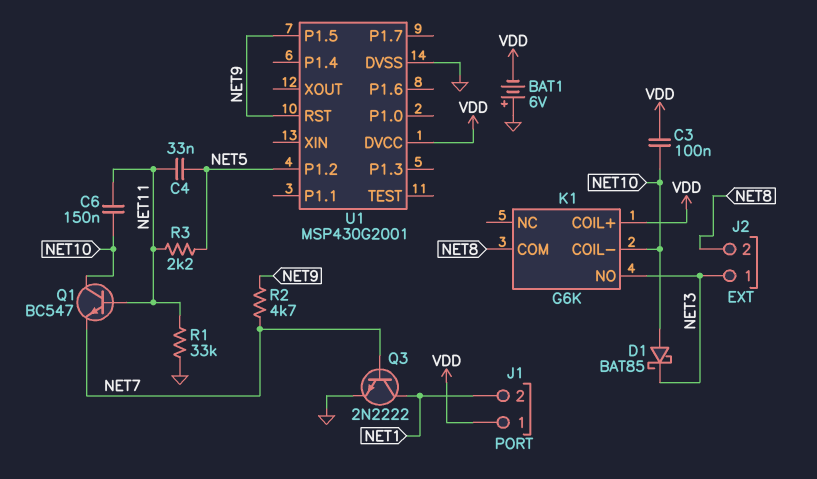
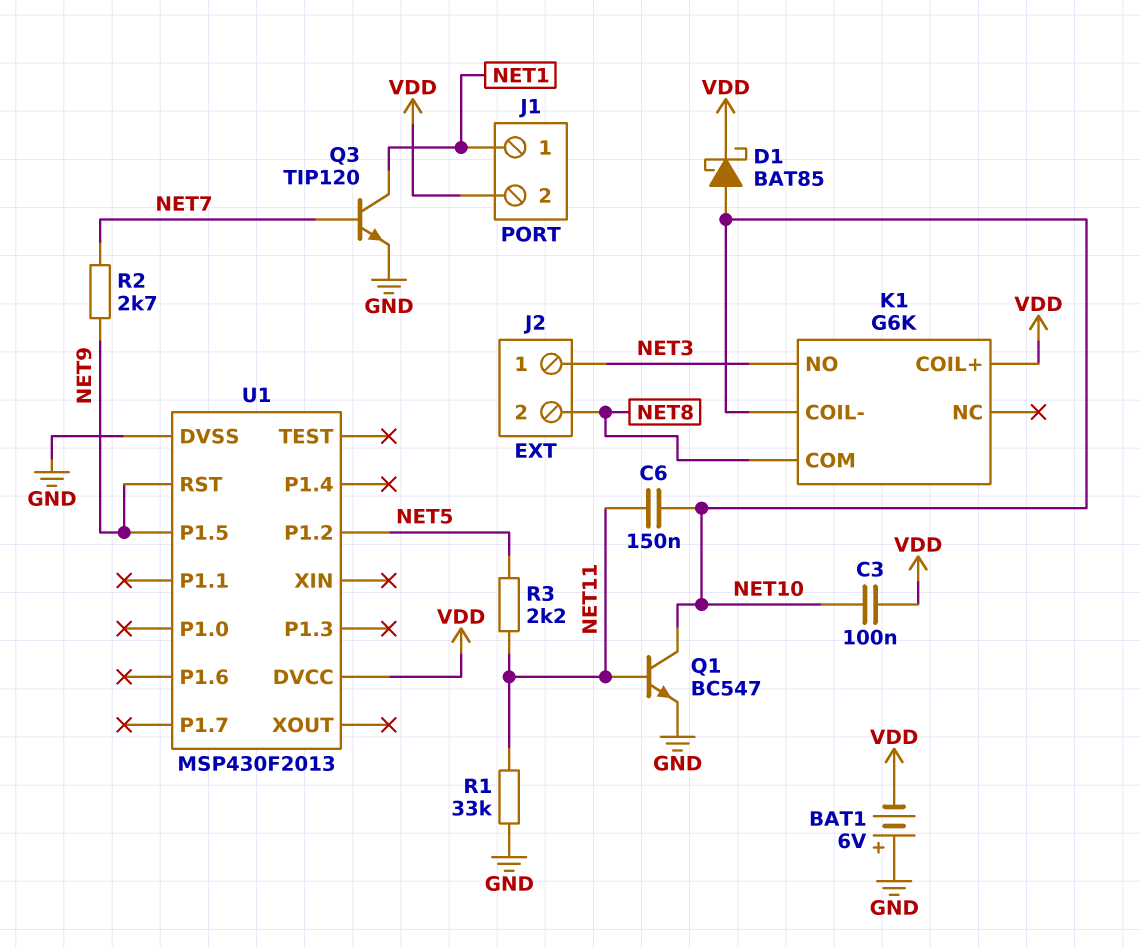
C4: 33nF (NET5, NET11) -> none
D1: schottky BAT85 (A NET10, K NET3) -> schottky BAT85 (A NET10, K VDD)
J1 pin 1: VDD -> NET1
J1 pin 2: NET1 -> VDD
Q1: NPN BC547 (B NET11, C NET10, E NET7) -> NPN BC547 (B NET11, C NET10, E GND)
Q3: NPN 2N2222 (B NET7, C NET1, E GND) -> NPN TIP120 (B NET7, C NET1, E GND)
R2: 4.7k (NET7, NET9) -> 2.7k (NET7, NET9)
U1: MSP430G2001 -> MSP430F2013

